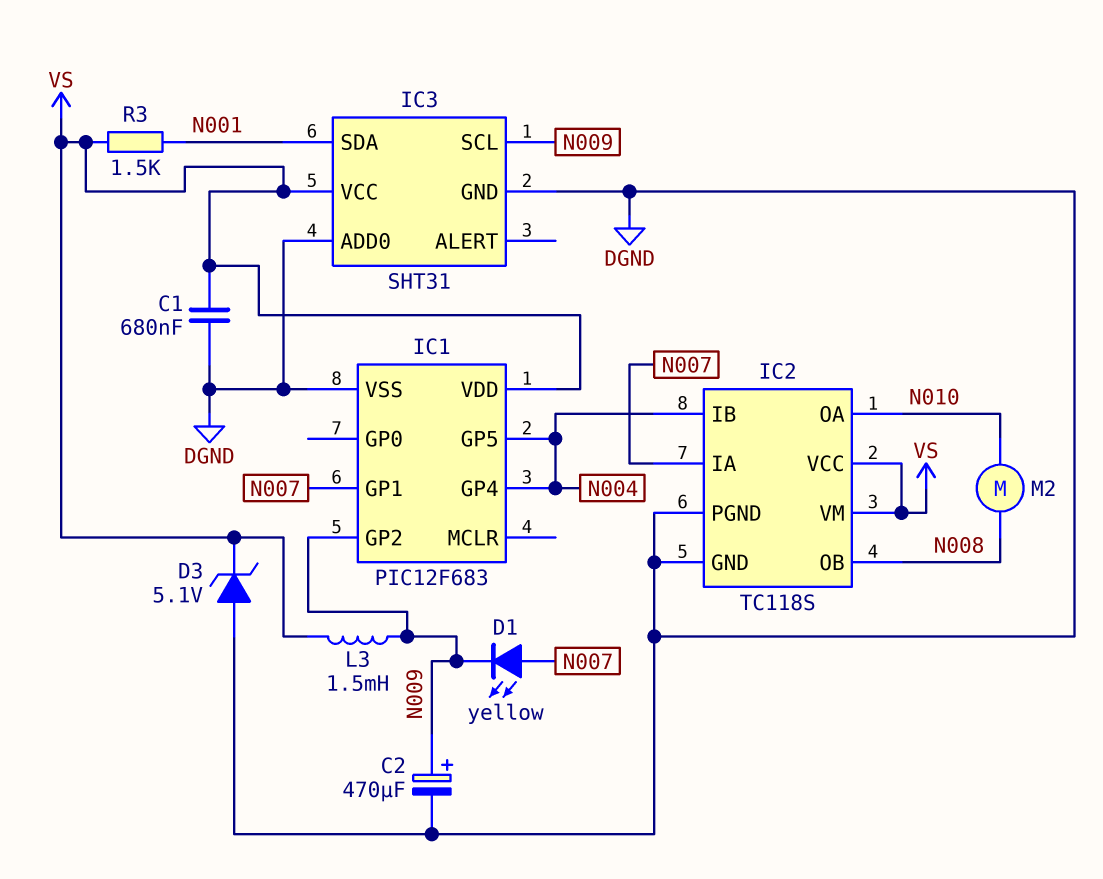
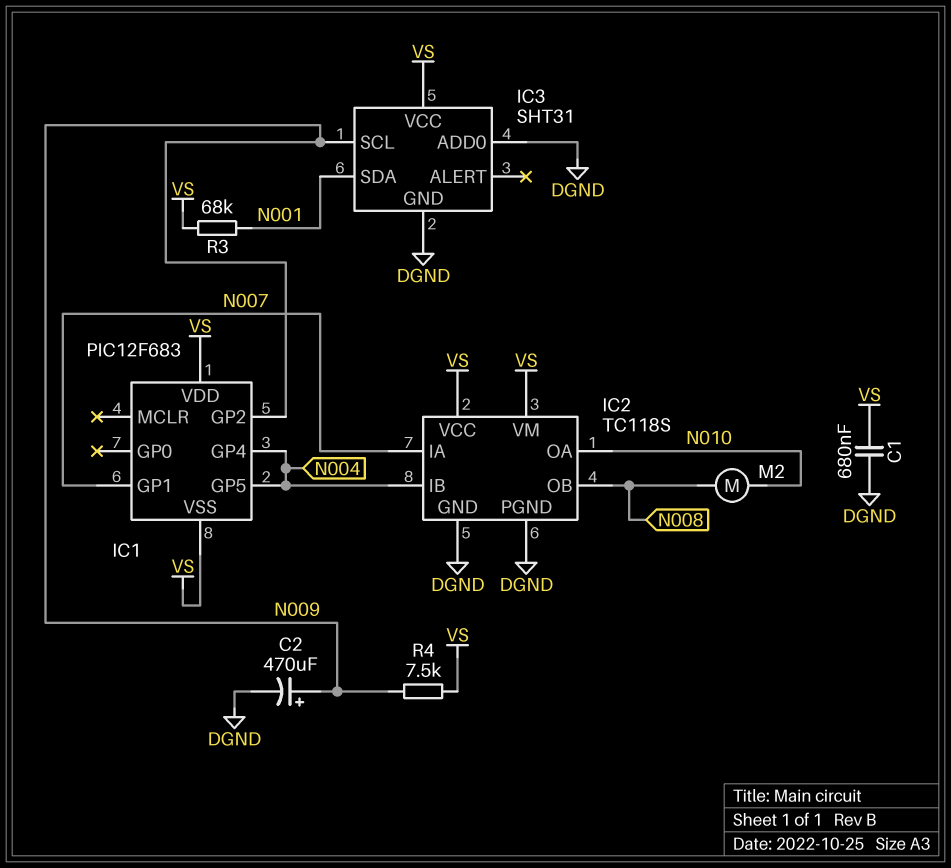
D1: LED yellow (A N007, K N009) -> none
D3: zener 5.1V (A DGND, K VS) -> none
IC1 pin VSS: DGND -> VS
L3: 1.5mH (N009, VS) -> none
R3: 1.5k (N001, VS) -> 68k (N001, VS)
R4: none -> 7.5k (N009, VS)

